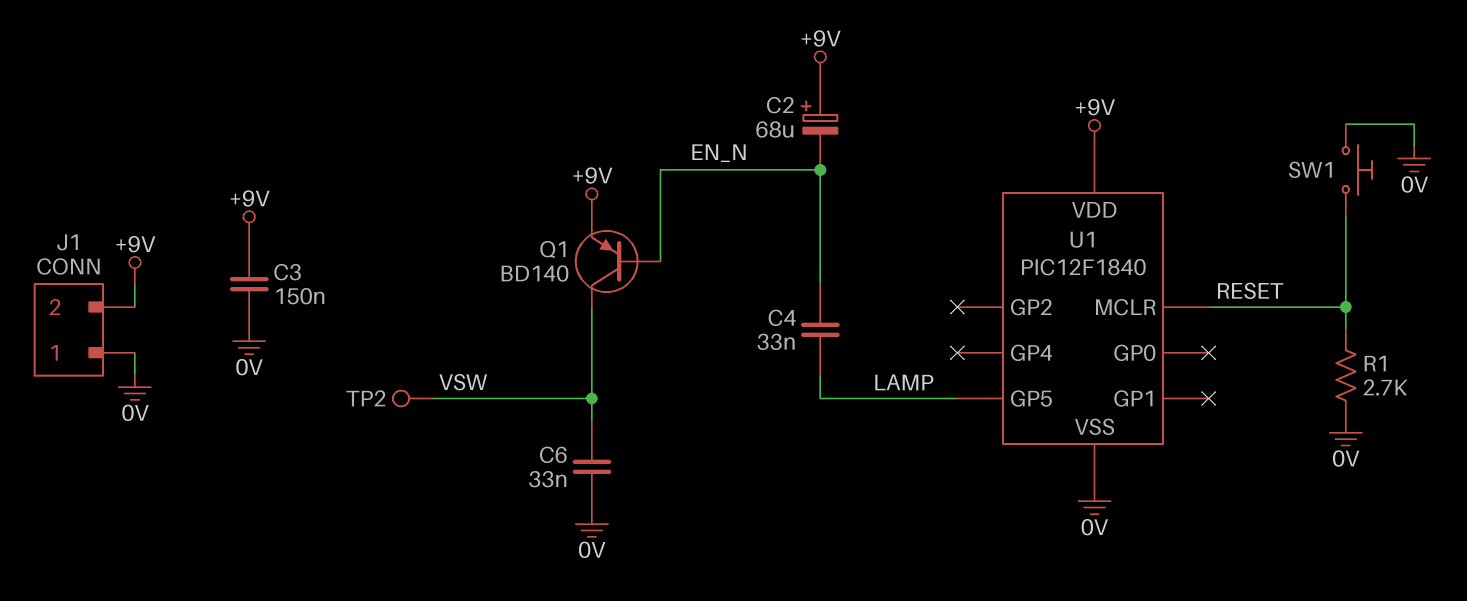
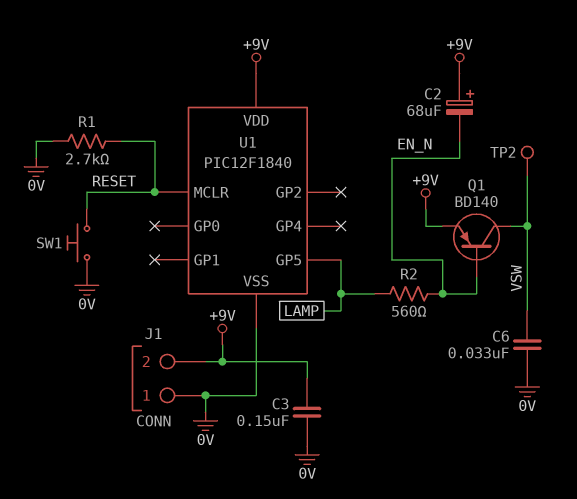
C4: 33nF (EN_N, LAMP) -> none
R2: none -> 560 (EN_N, LAMP)

